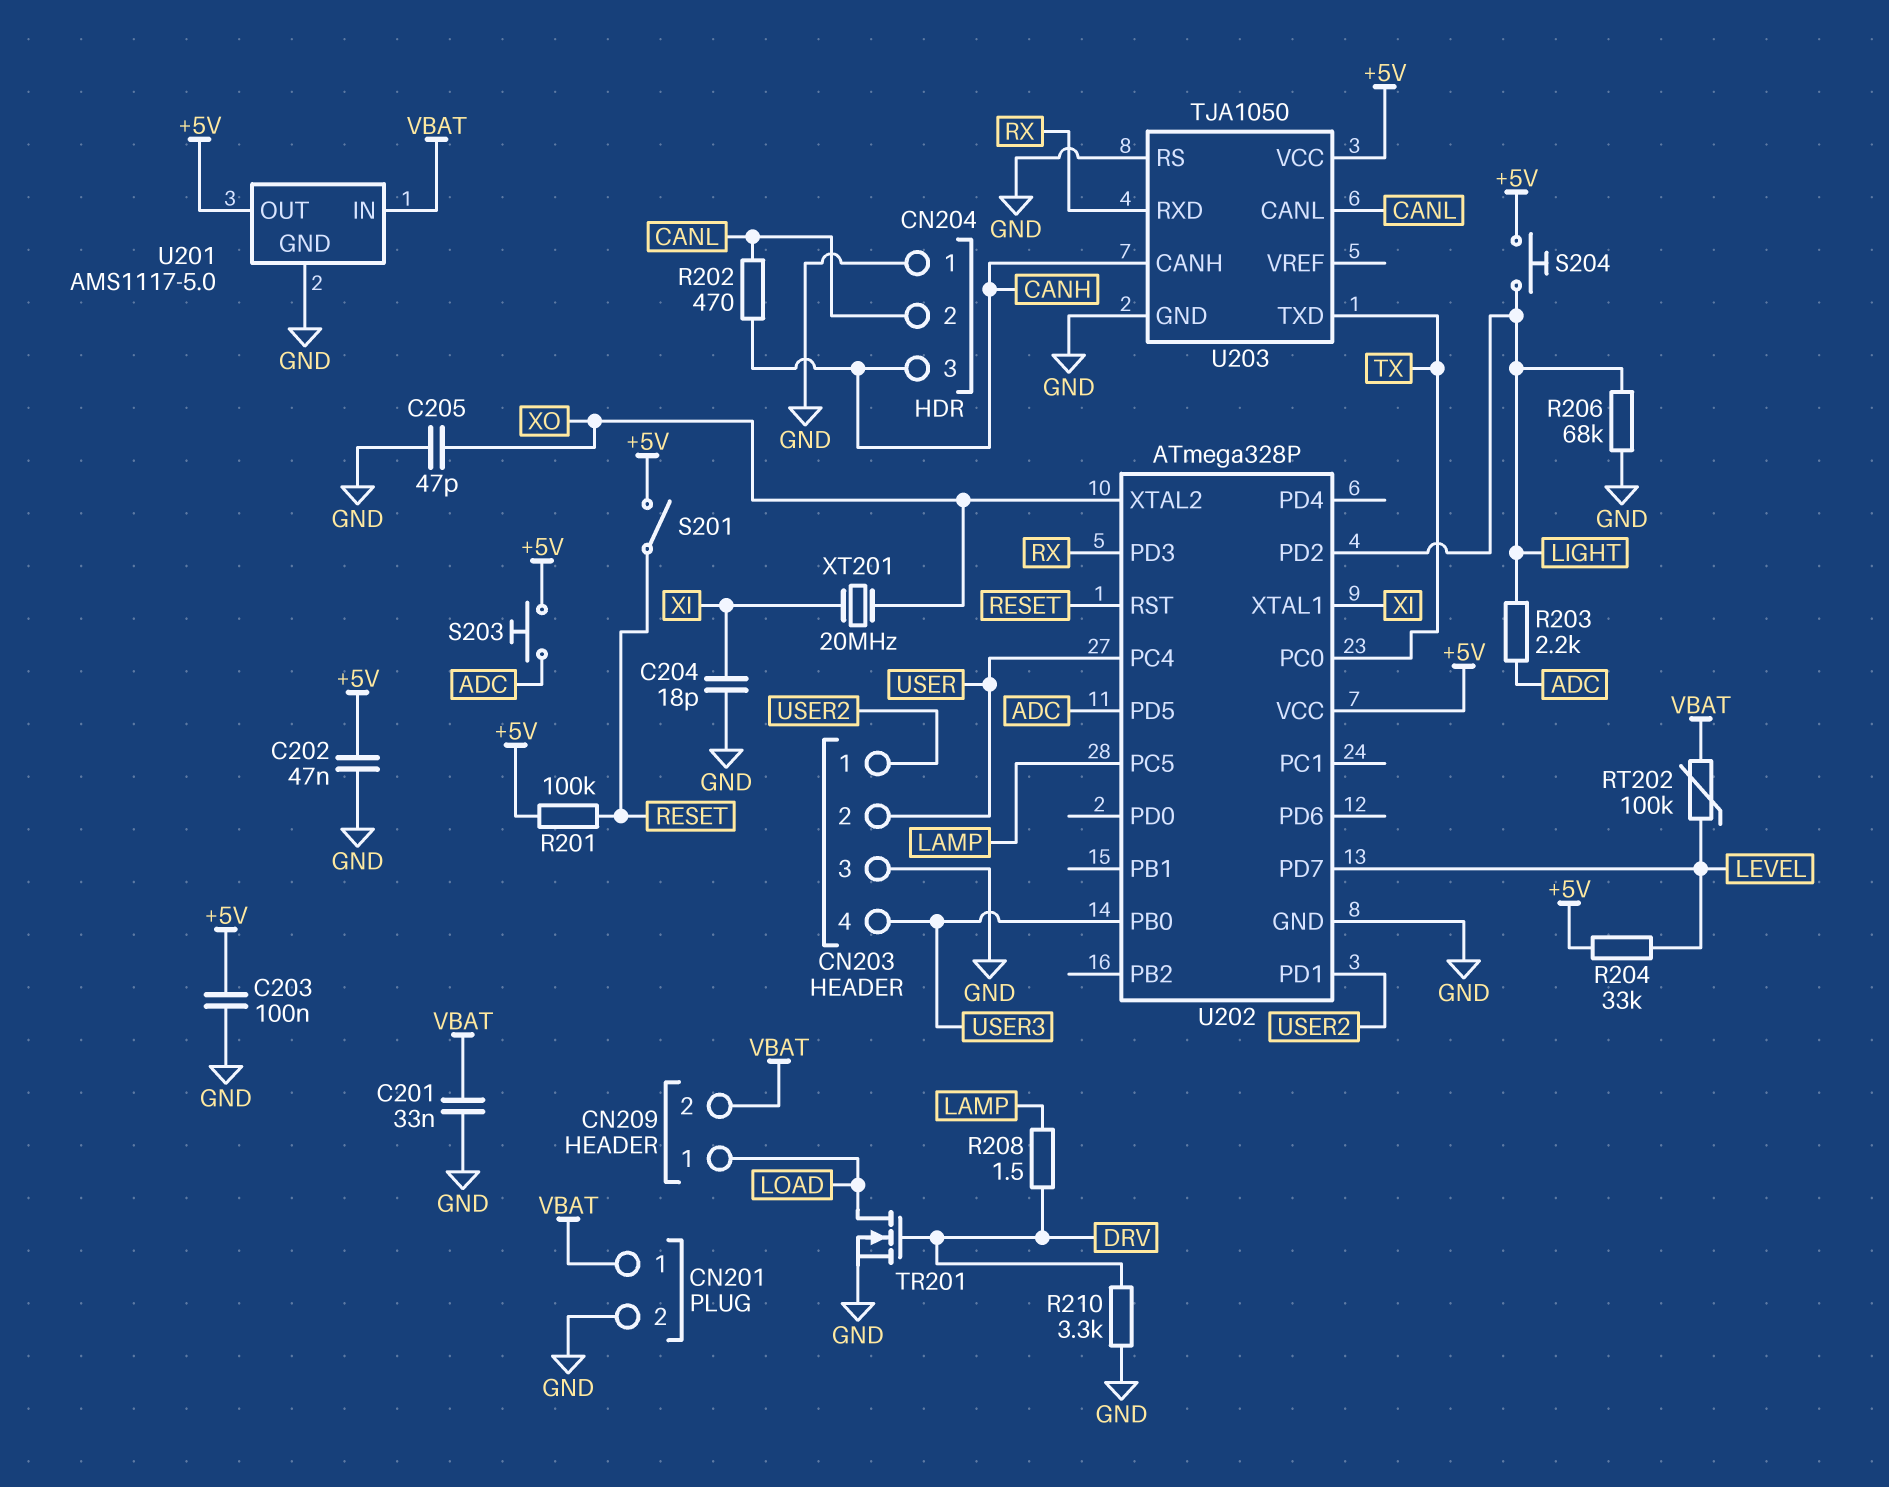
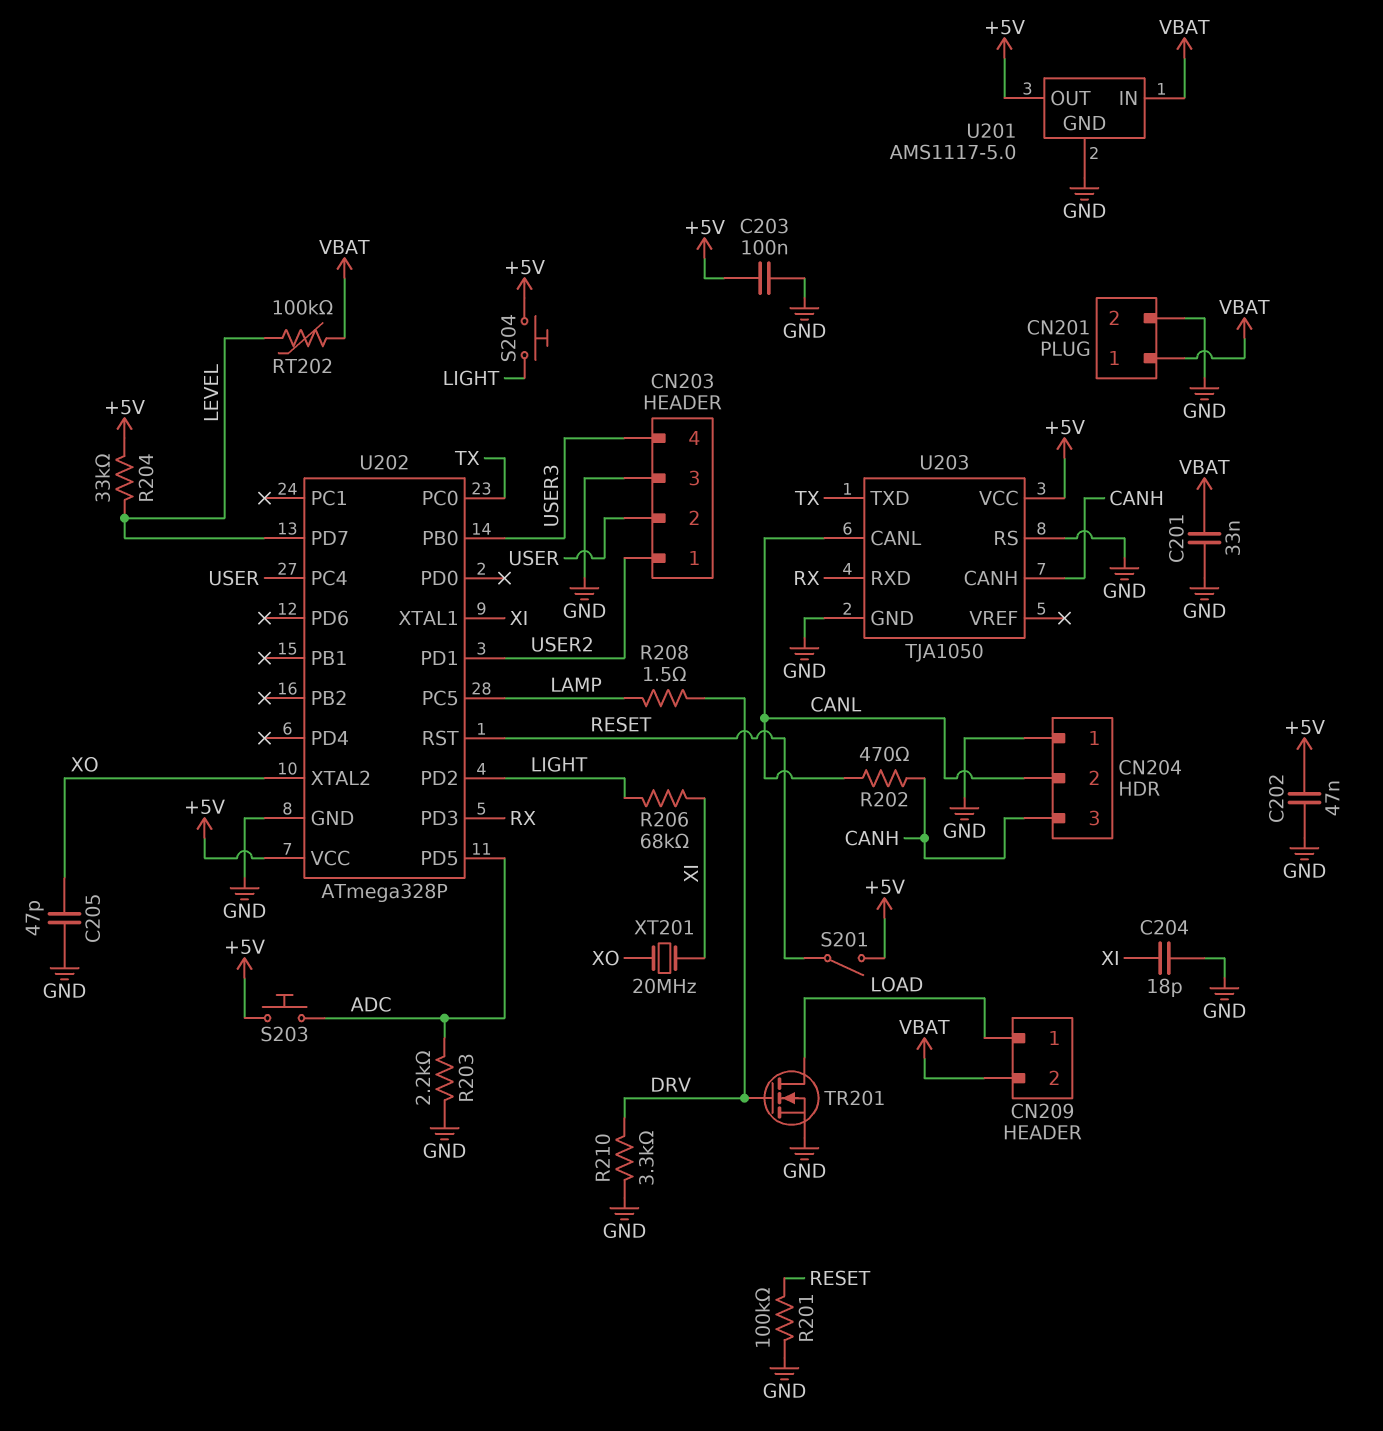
R201: 100k (+5V, RESET) -> 100k (GND, RESET)
R203: 2.2k (ADC, LIGHT) -> 2.2k (ADC, GND)
R206: 68k (GND, LIGHT) -> 68k (LIGHT, XI)

